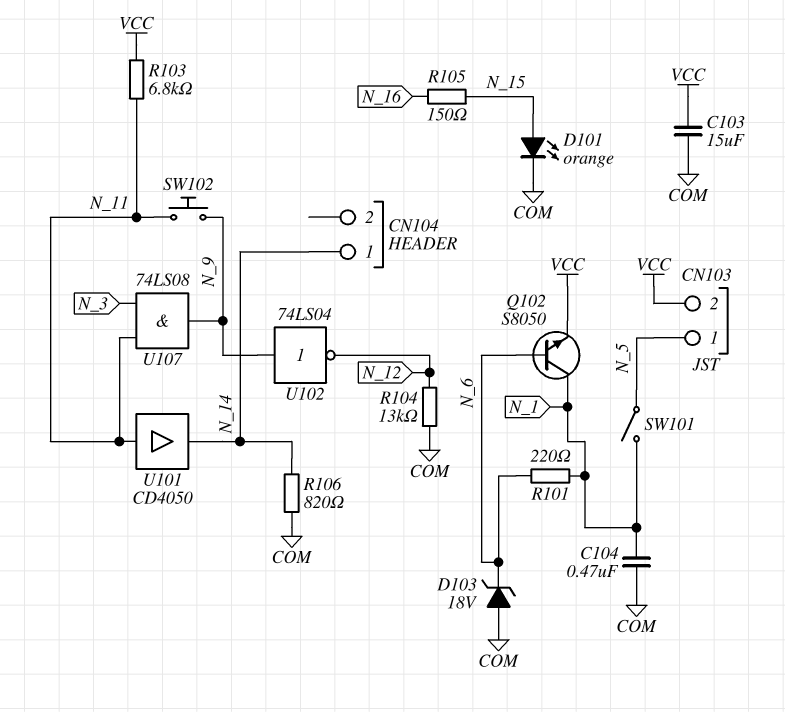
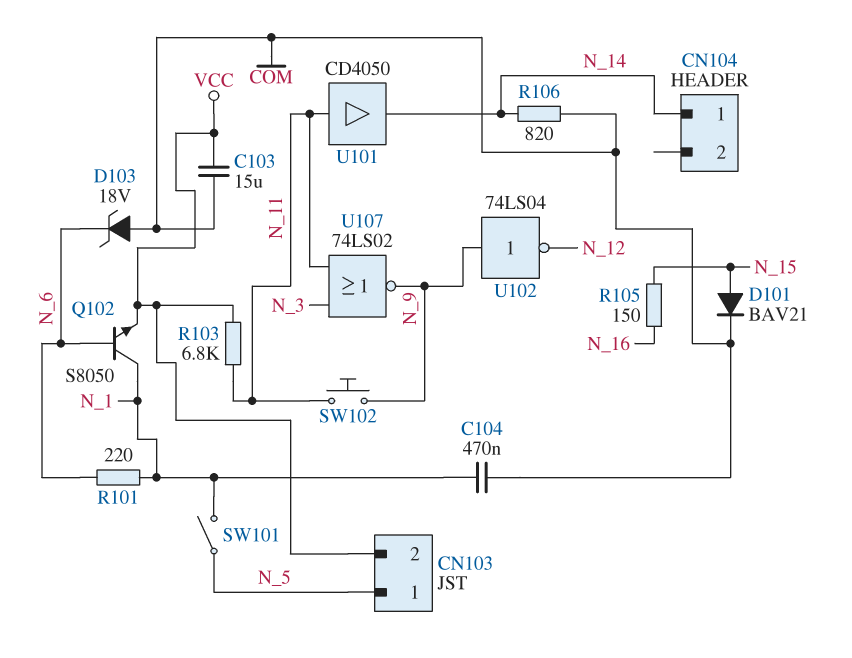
D101: LED orange (A N_15, K COM) -> diode BAV21 (A N_15, K COM)
R104: 13k (COM, N_12) -> none
U107: AND 74LS08 (in N_3, in N_11, out N_9) -> NOR 74LS02 (in N_3, in N_11, out N_9)

